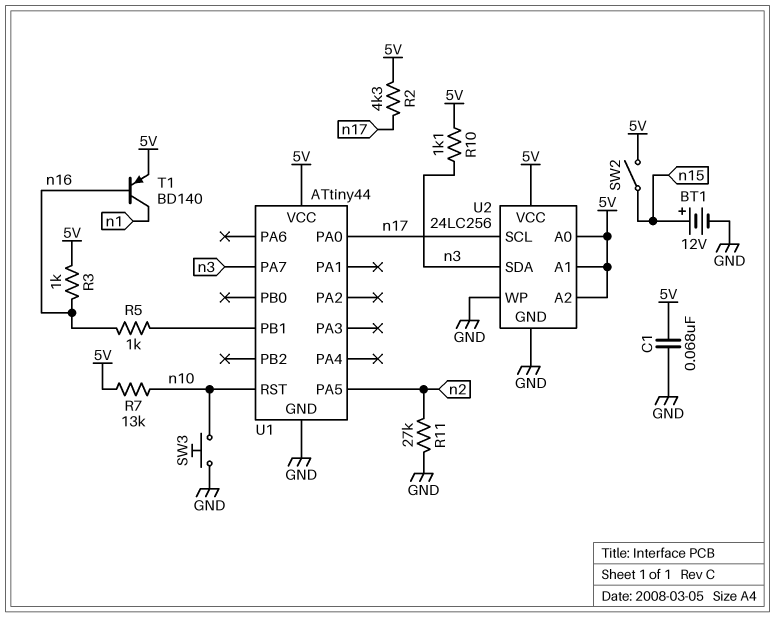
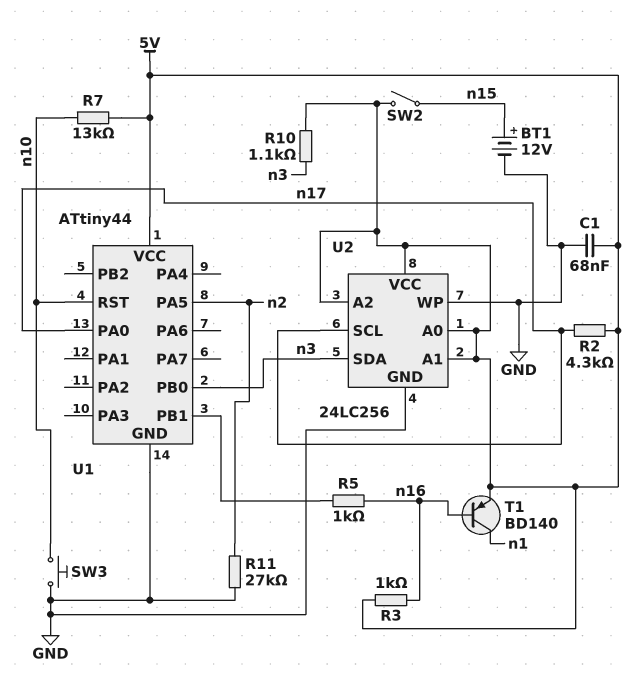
U1 pin PA7: n3 -> none
U1 pin PB0: none -> n3

